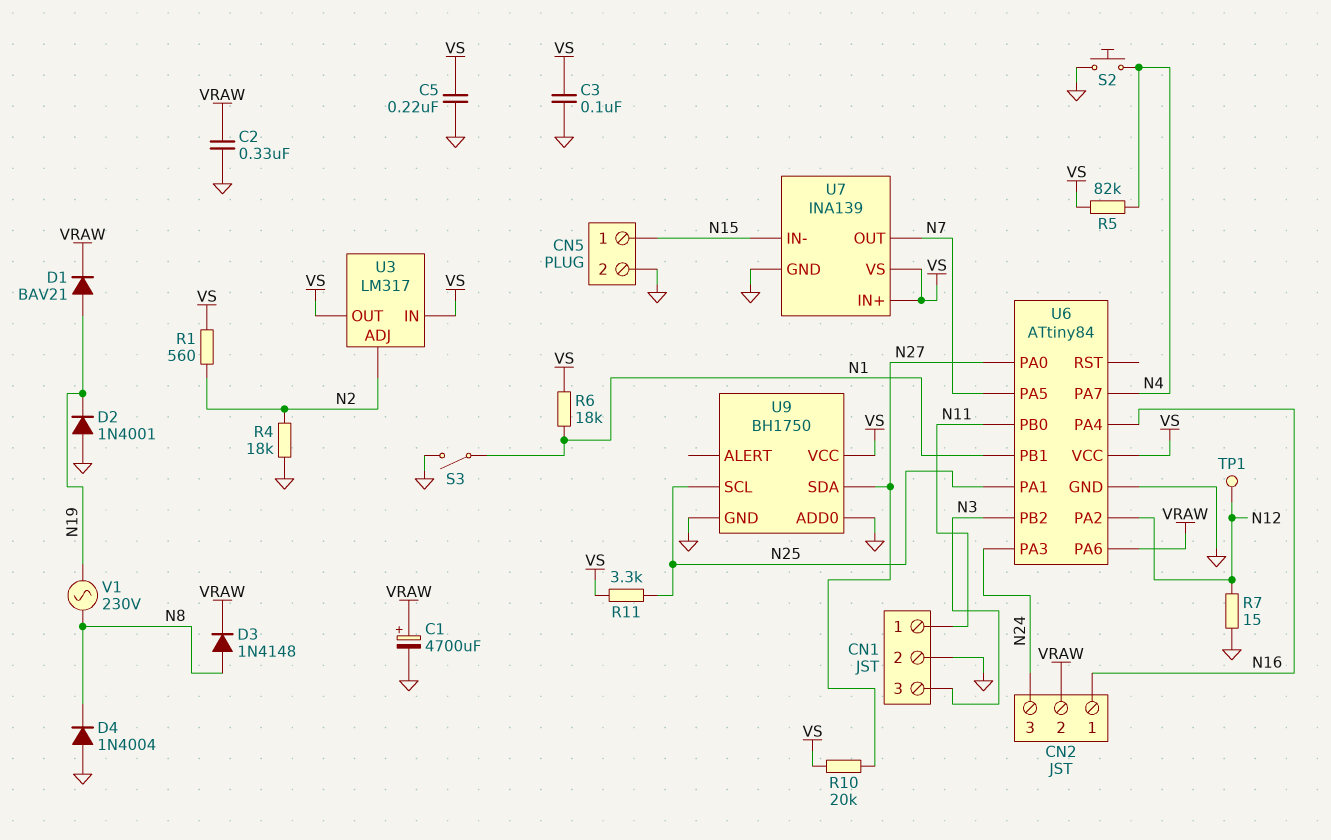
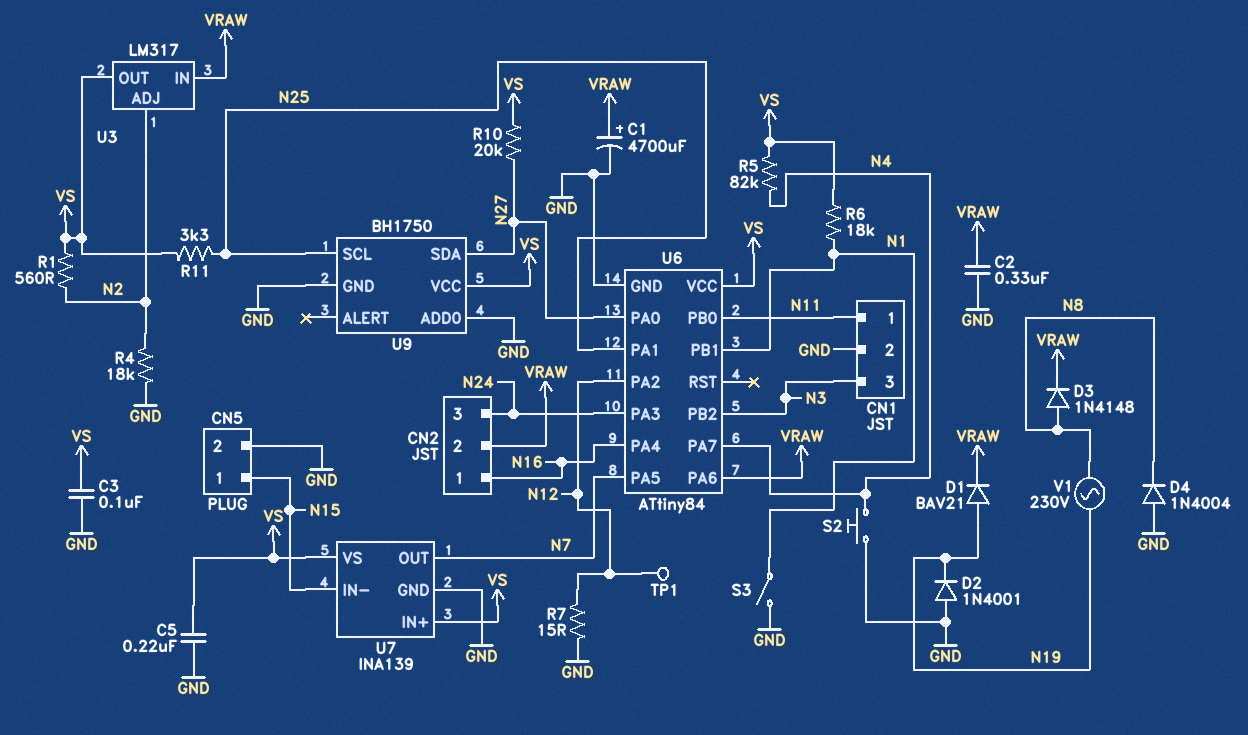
U3 pin IN: VS -> VRAW

